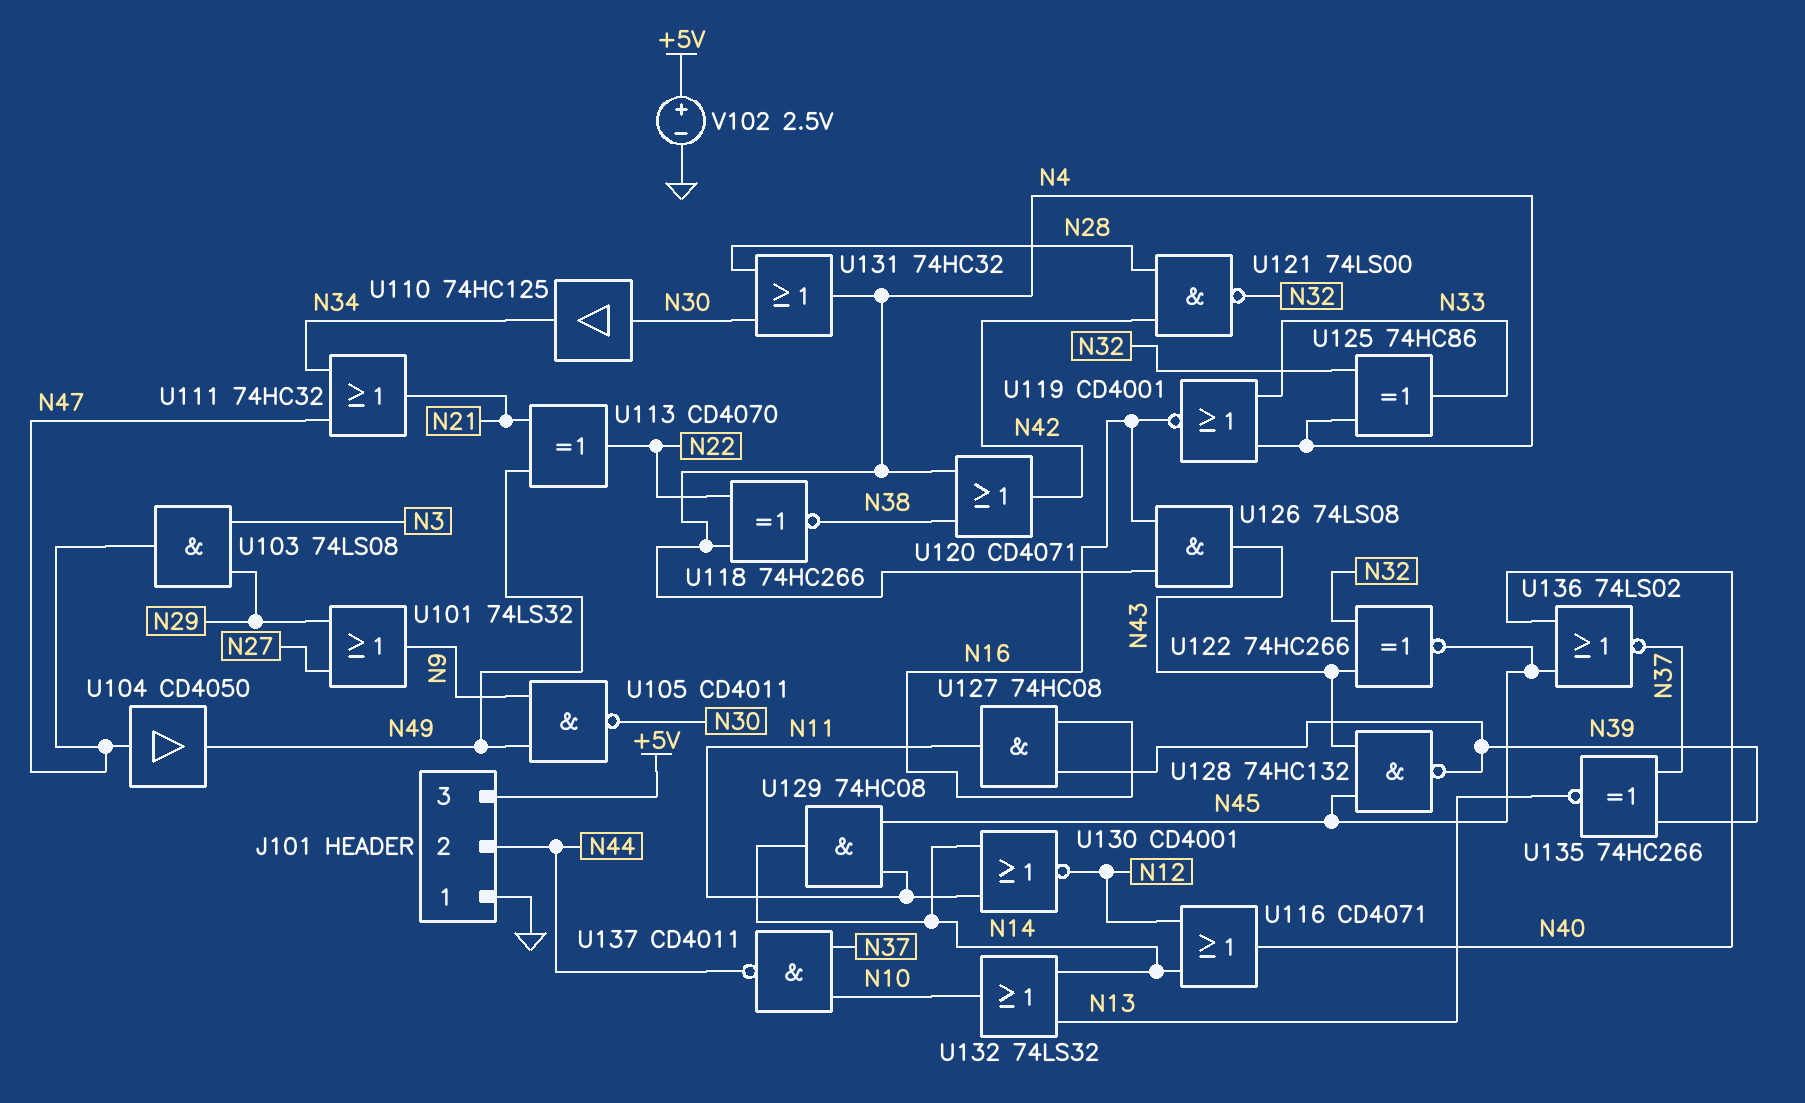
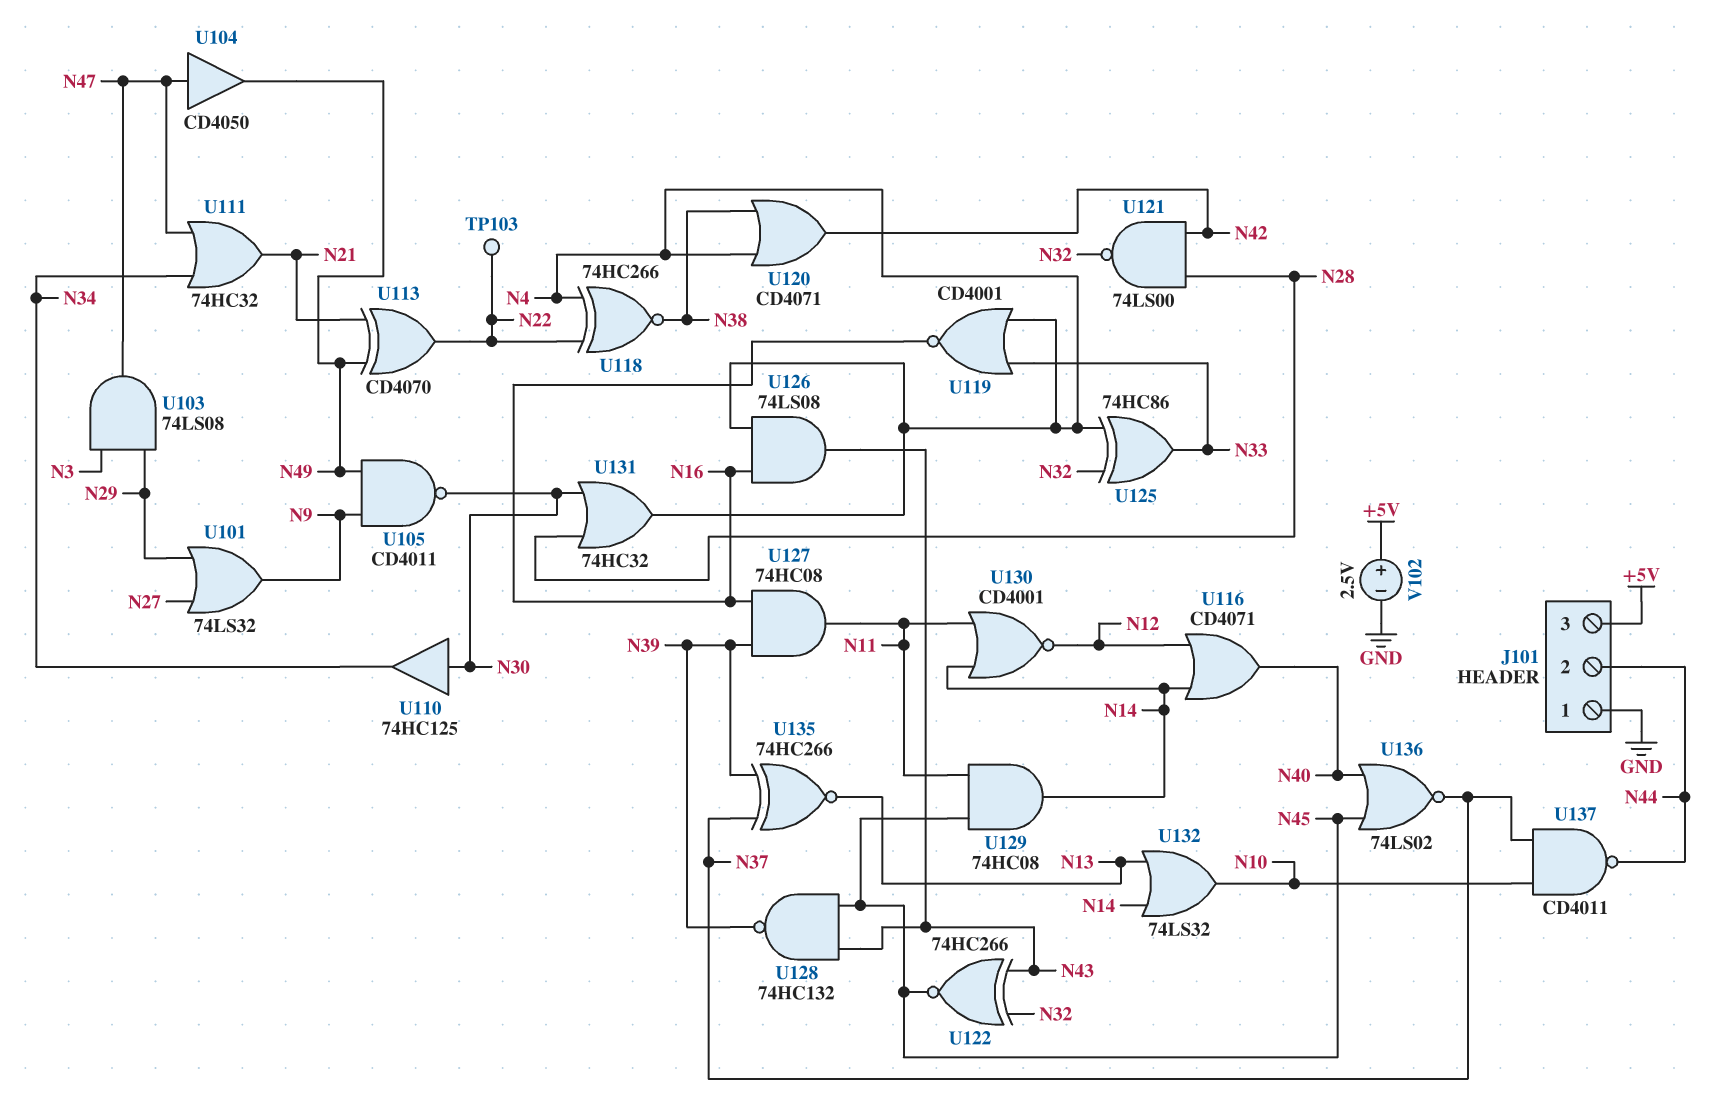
TP103: none -> test point (N22)

